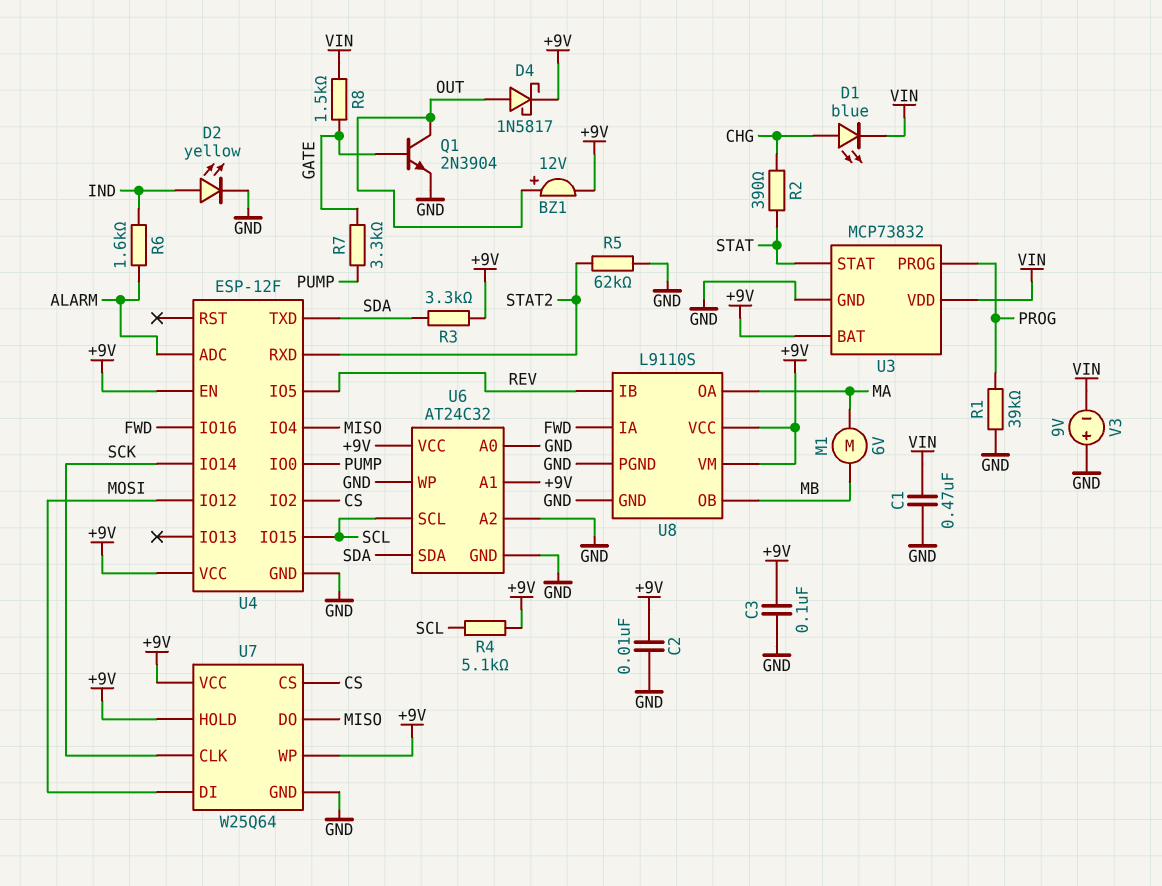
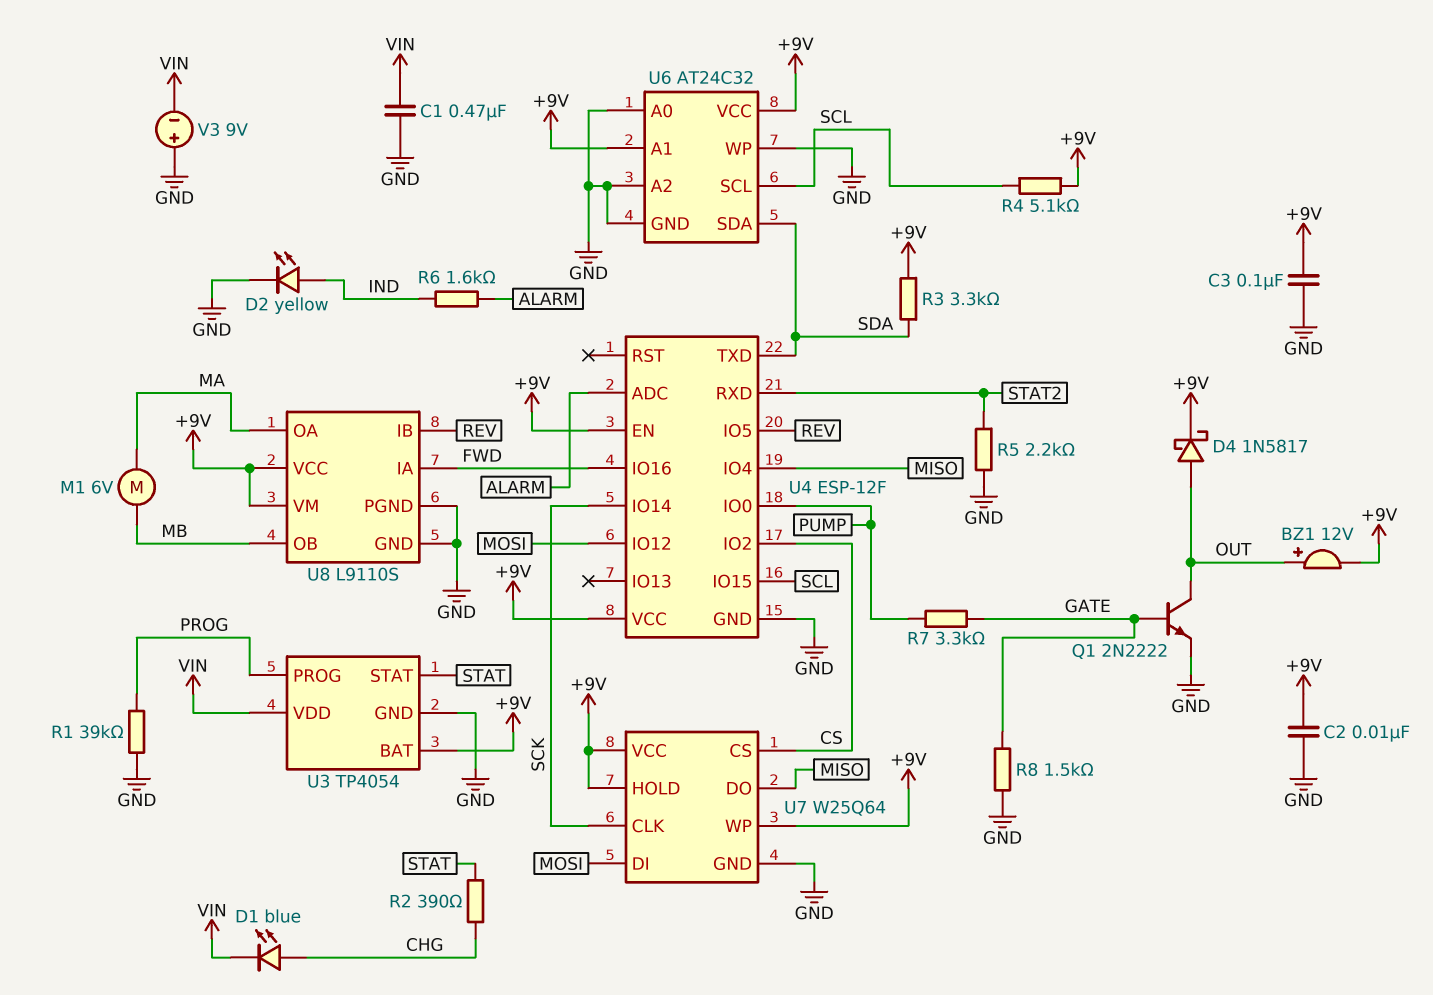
Q1: NPN 2N3904 (B GATE, C OUT, E GND) -> NPN 2N2222 (B GATE, C OUT, E GND)
R5: 62k (GND, STAT2) -> 2.2k (GND, STAT2)
R8: 1.5k (GATE, VIN) -> 1.5k (GATE, GND)
U3: MCP73832 -> TP4054

